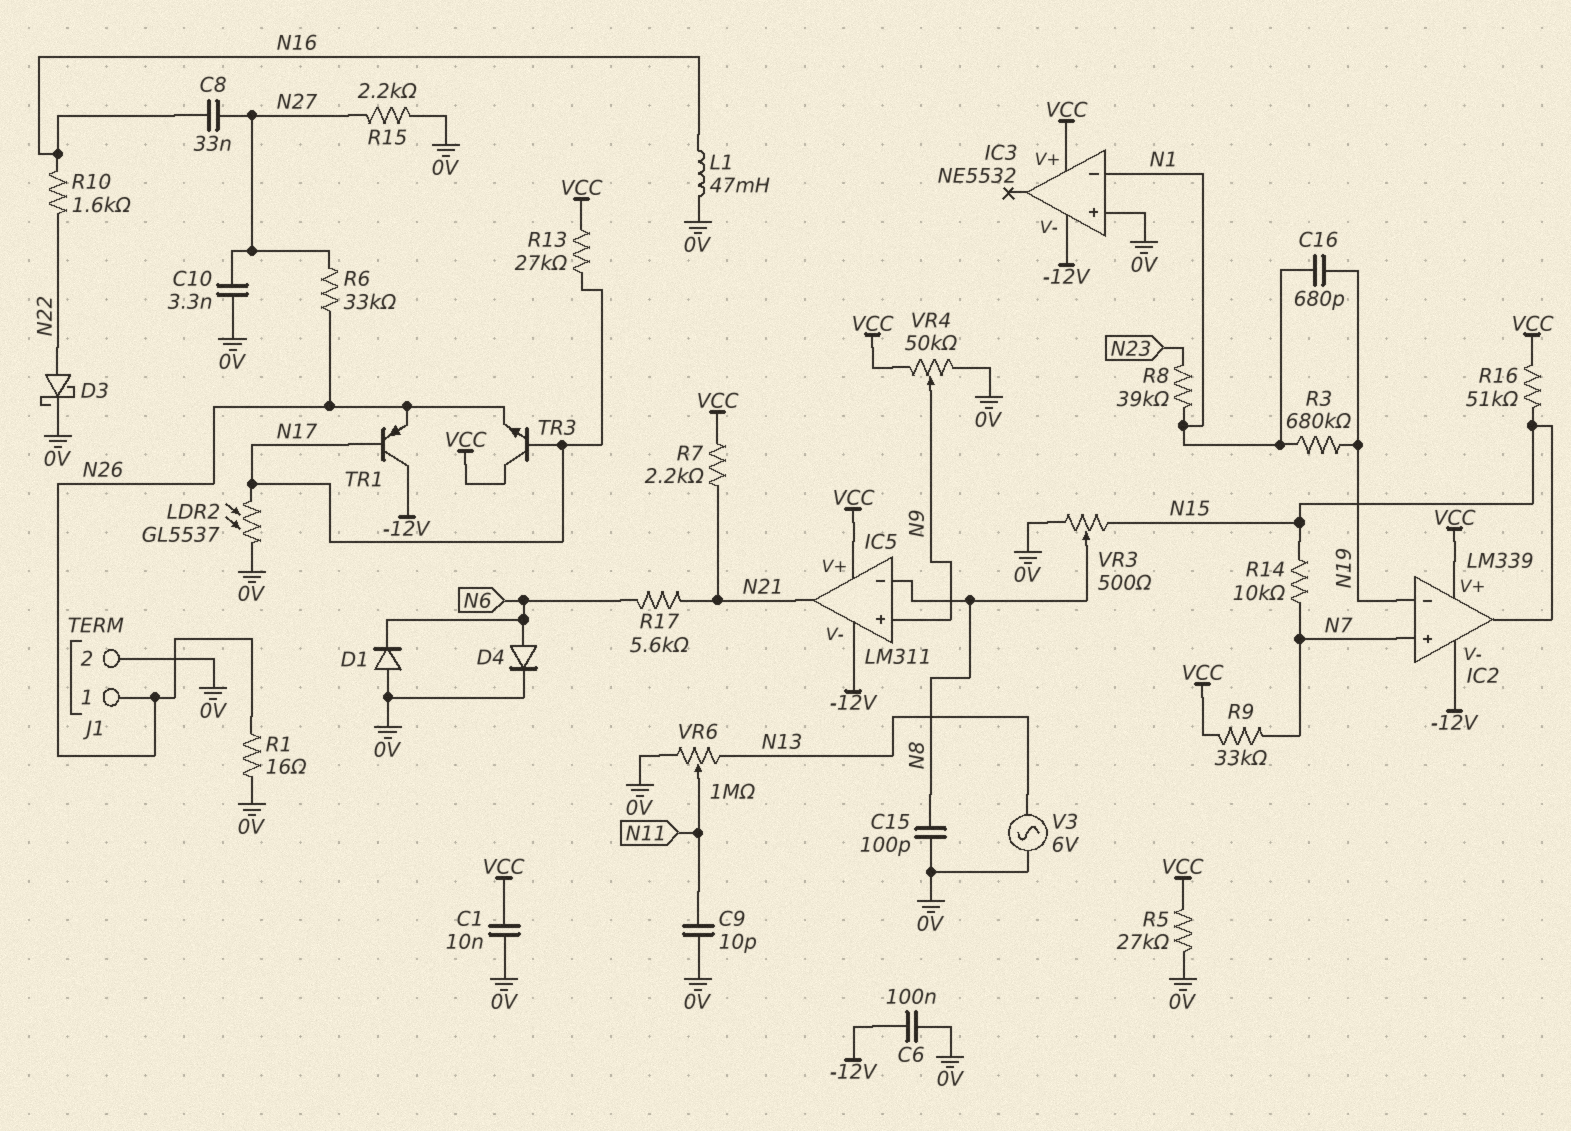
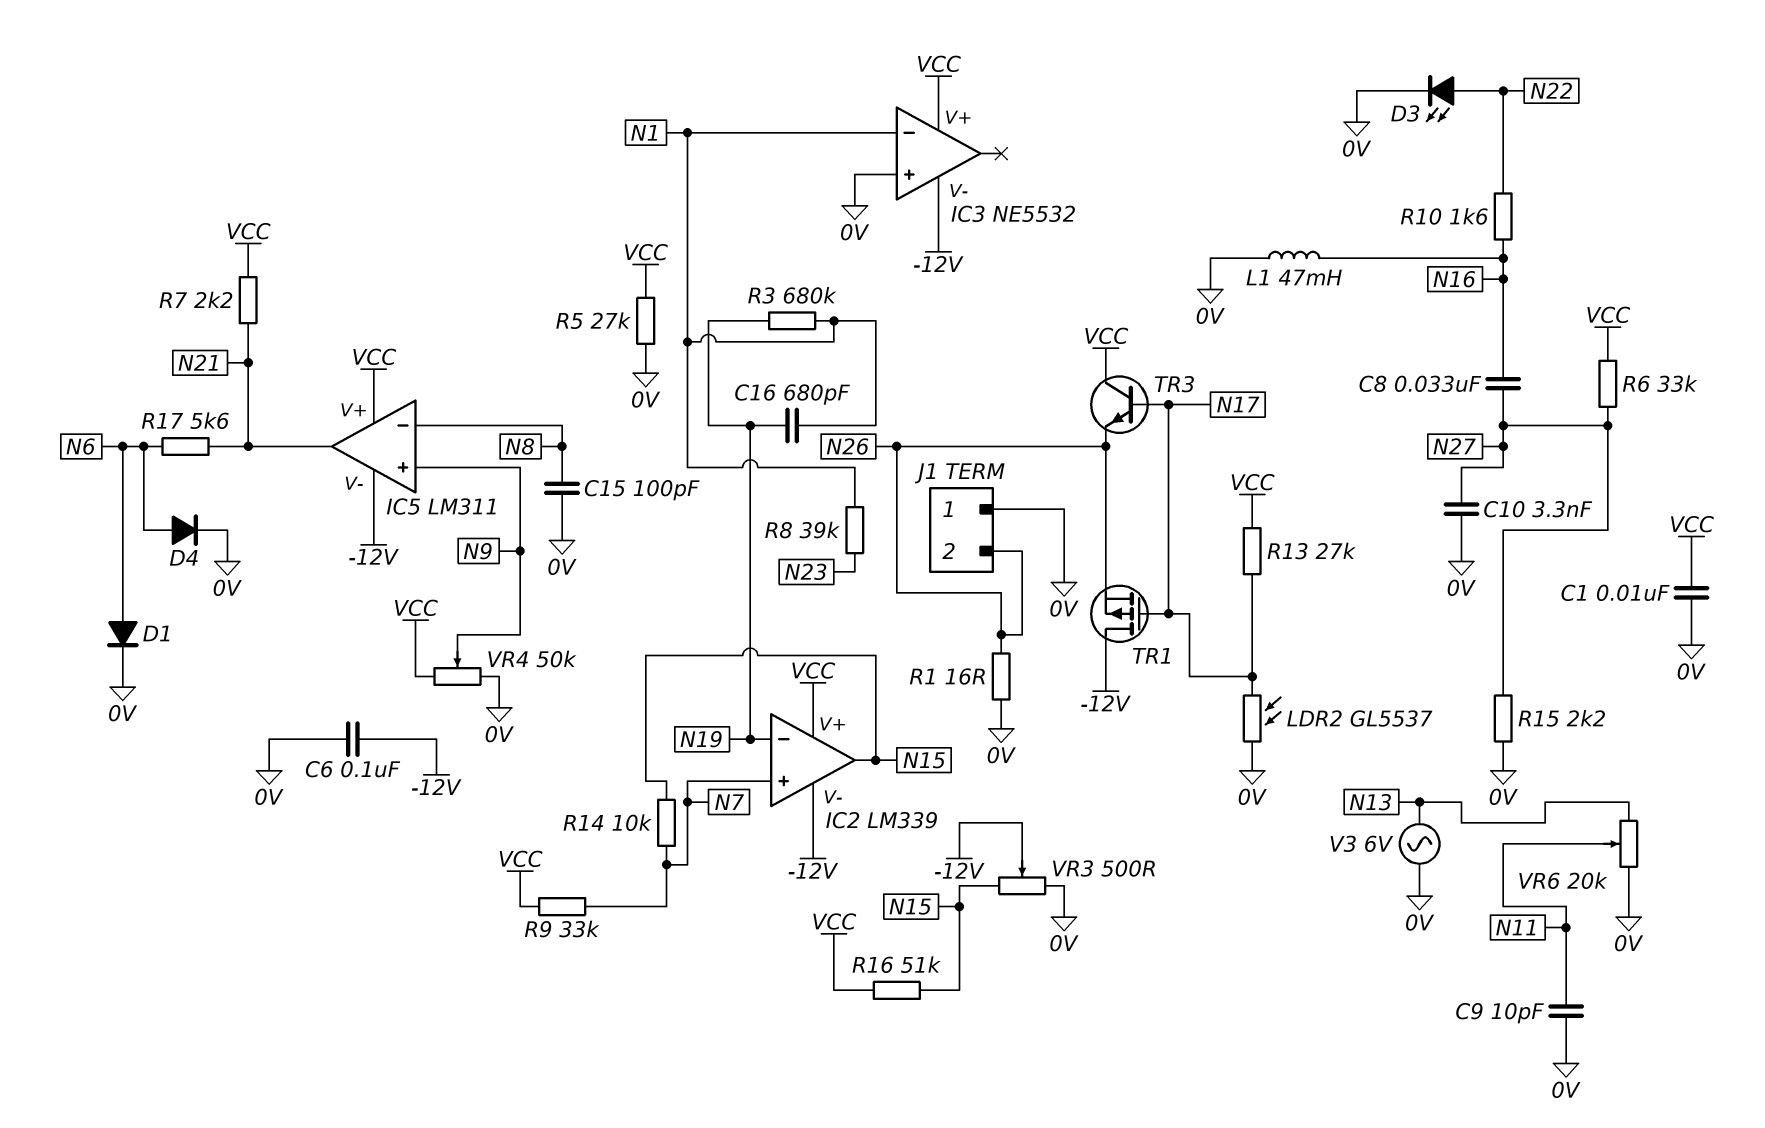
D1: diode (A 0V, K N6) -> diode (A N6, K 0V)
D3: schottky (A N22, K 0V) -> LED (A N22, K 0V)
J1 pin 1: N26 -> 0V
J1 pin 2: 0V -> N26
R6: 33k (N26, N27) -> 33k (N27, VCC)
TR1: PNP (B N17, C -12V, E N26) -> PMOS (G N17, D -12V, S N26)
VR3: 500 (0V, N15, wiper N8) -> 500 (0V, N15, wiper -12V)
VR6: 1M (0V, N13, wiper N11) -> 20k (0V, N13, wiper N11)

